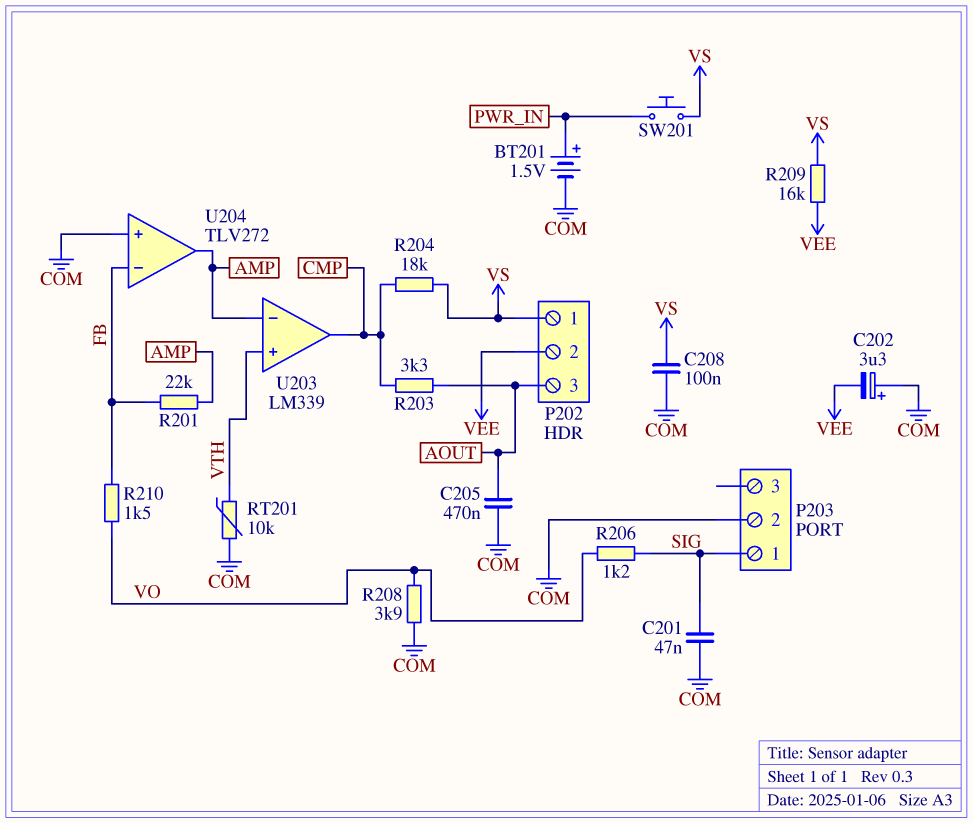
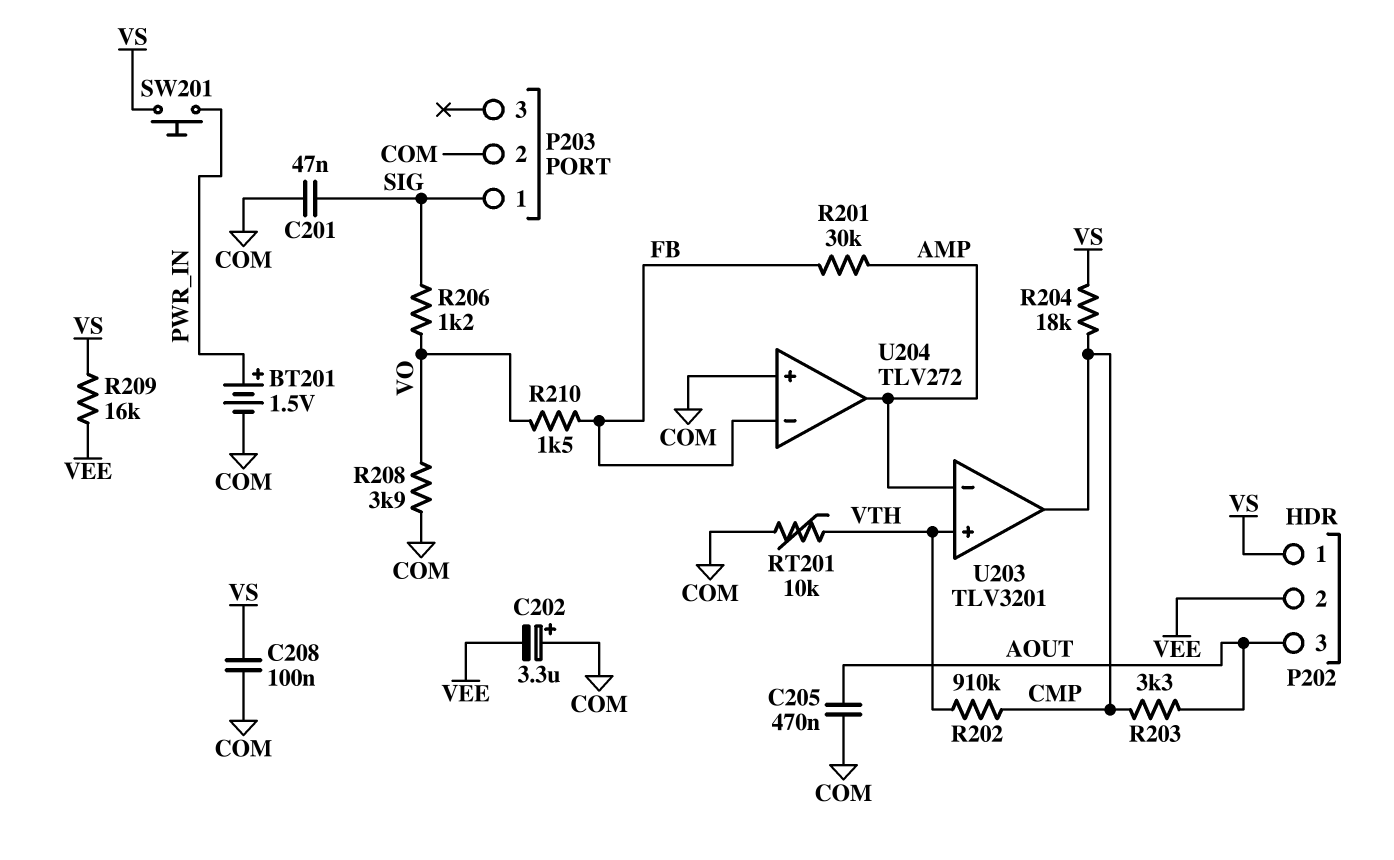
R201: 22k (AMP, FB) -> 30k (AMP, FB)
R202: none -> 910k (CMP, VTH)
U203: LM339 -> TLV3201

